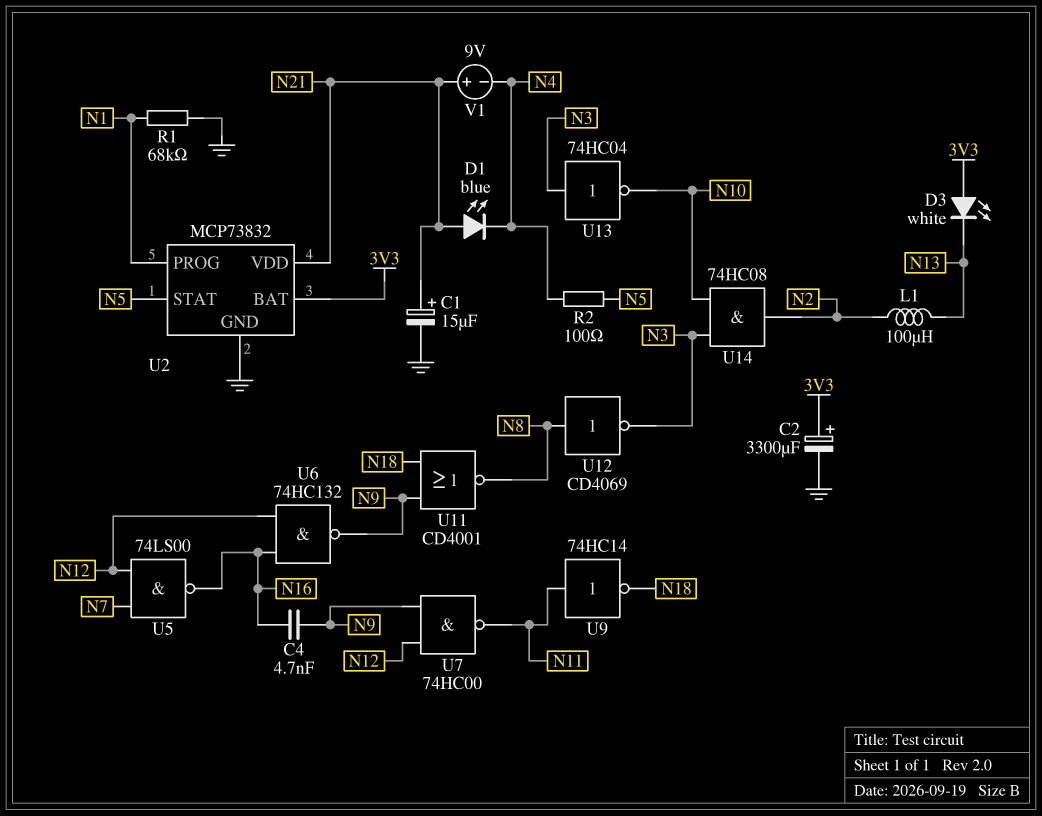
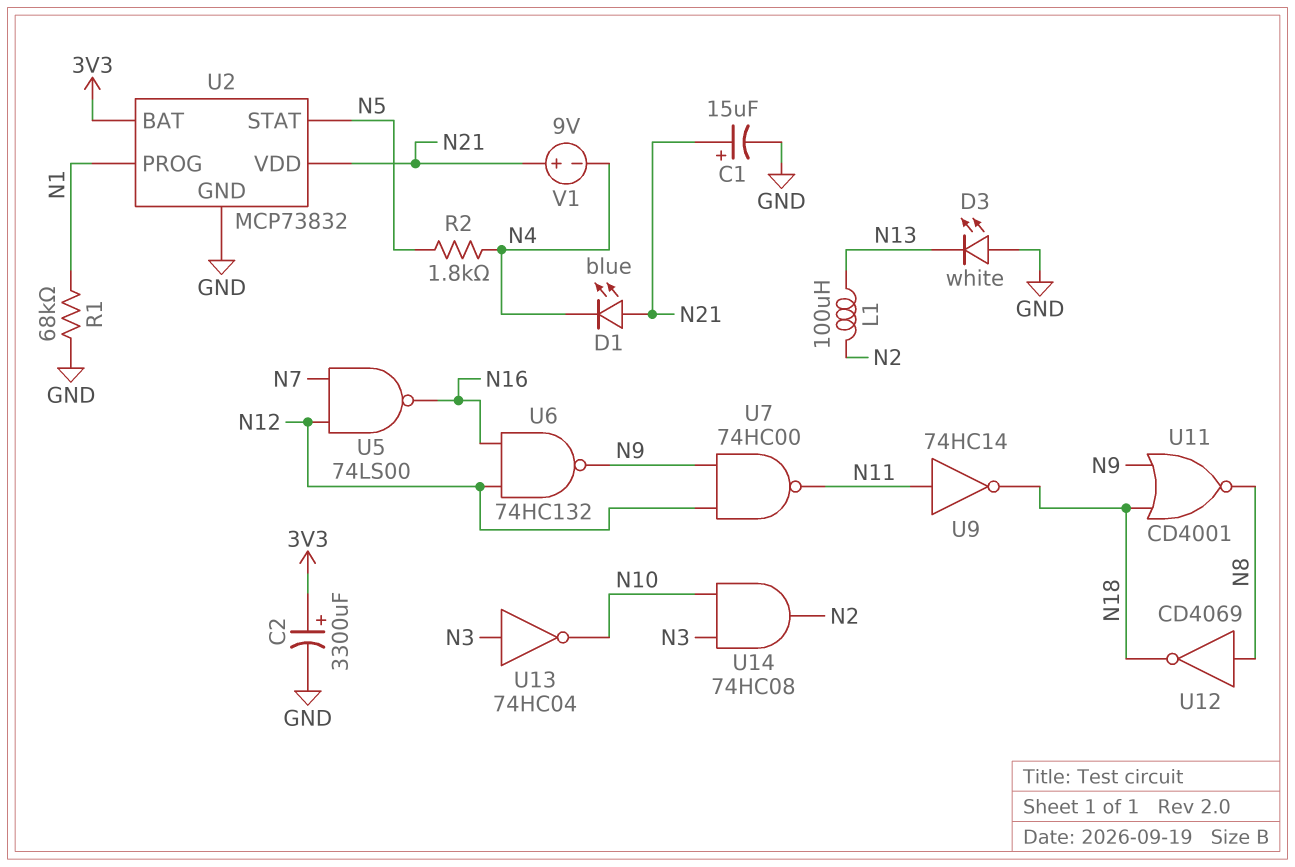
C4: 4.7nF (N9, N16) -> none
D3: LED white (A 3V3, K N13) -> LED white (A GND, K N13)
R2: 100 (N4, N5) -> 1.8k (N4, N5)
U12: NOT CD4069 (in N8, out N3) -> NOT CD4069 (in N8, out N18)

